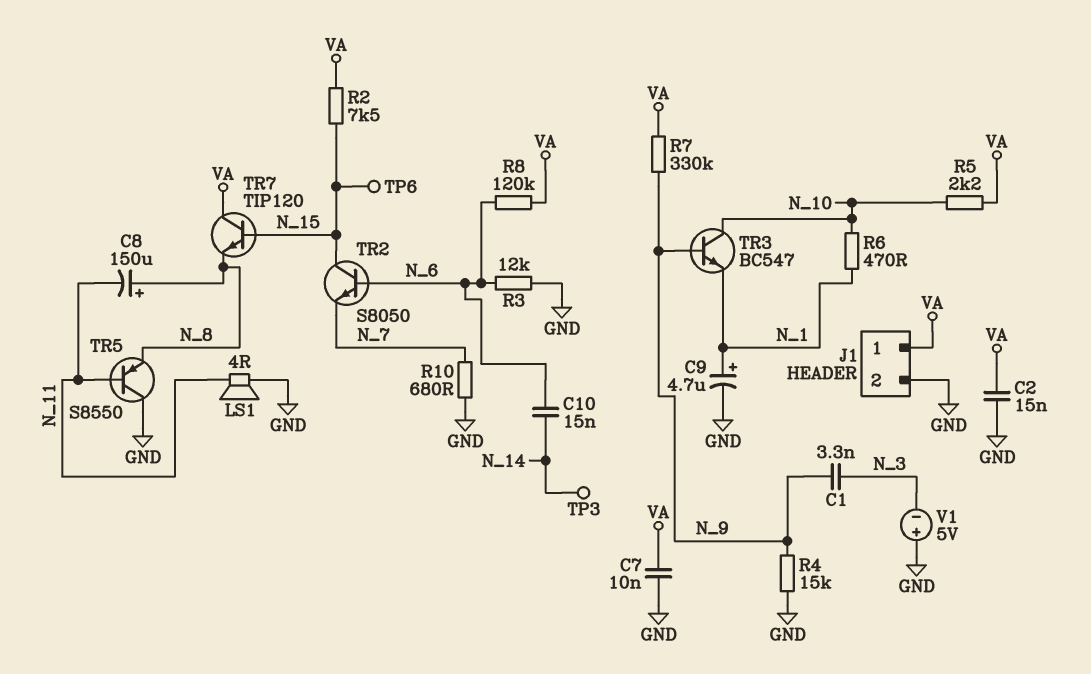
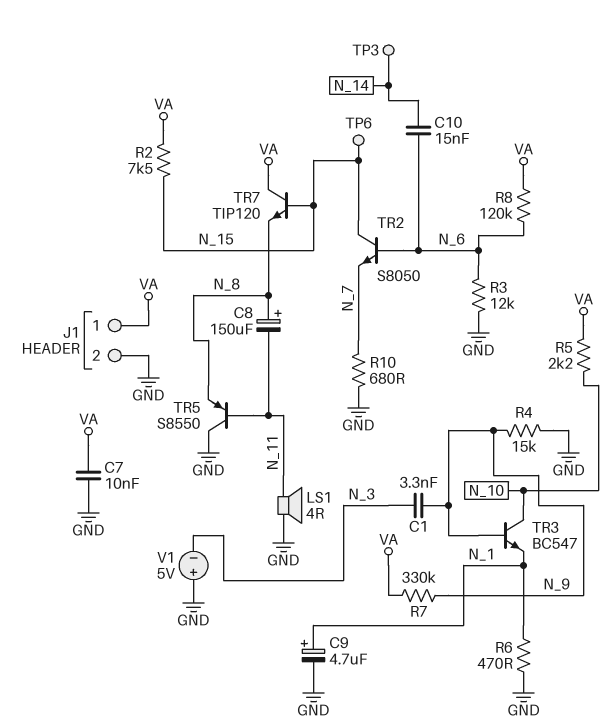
C2: 15nF (GND, VA) -> none
R6: 470 (N_1, N_10) -> 470 (GND, N_1)

